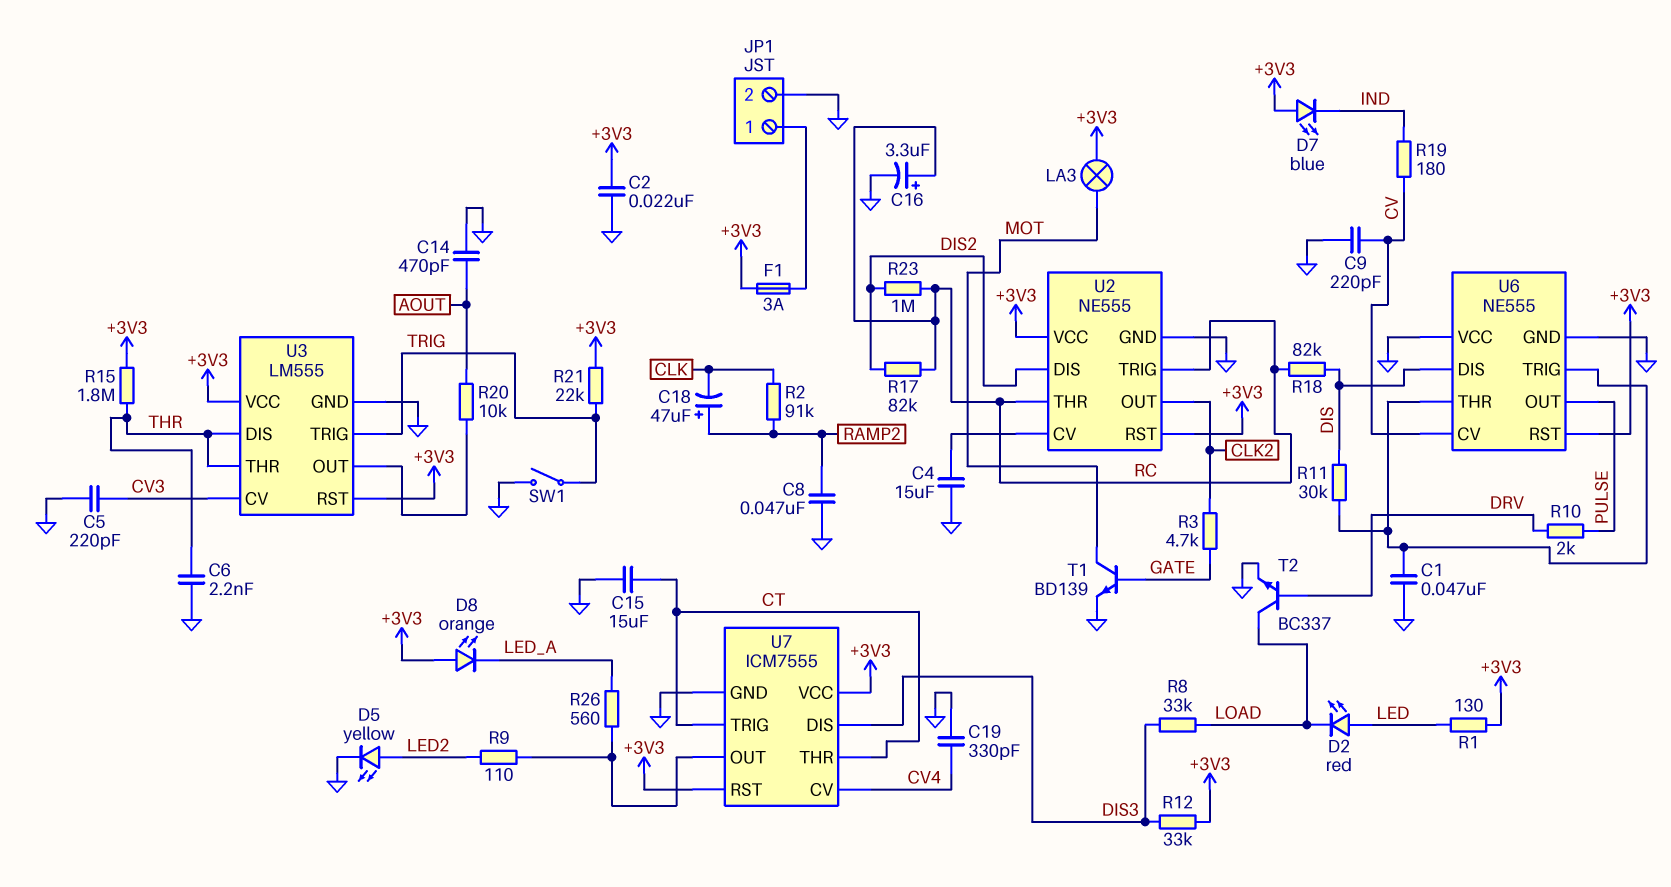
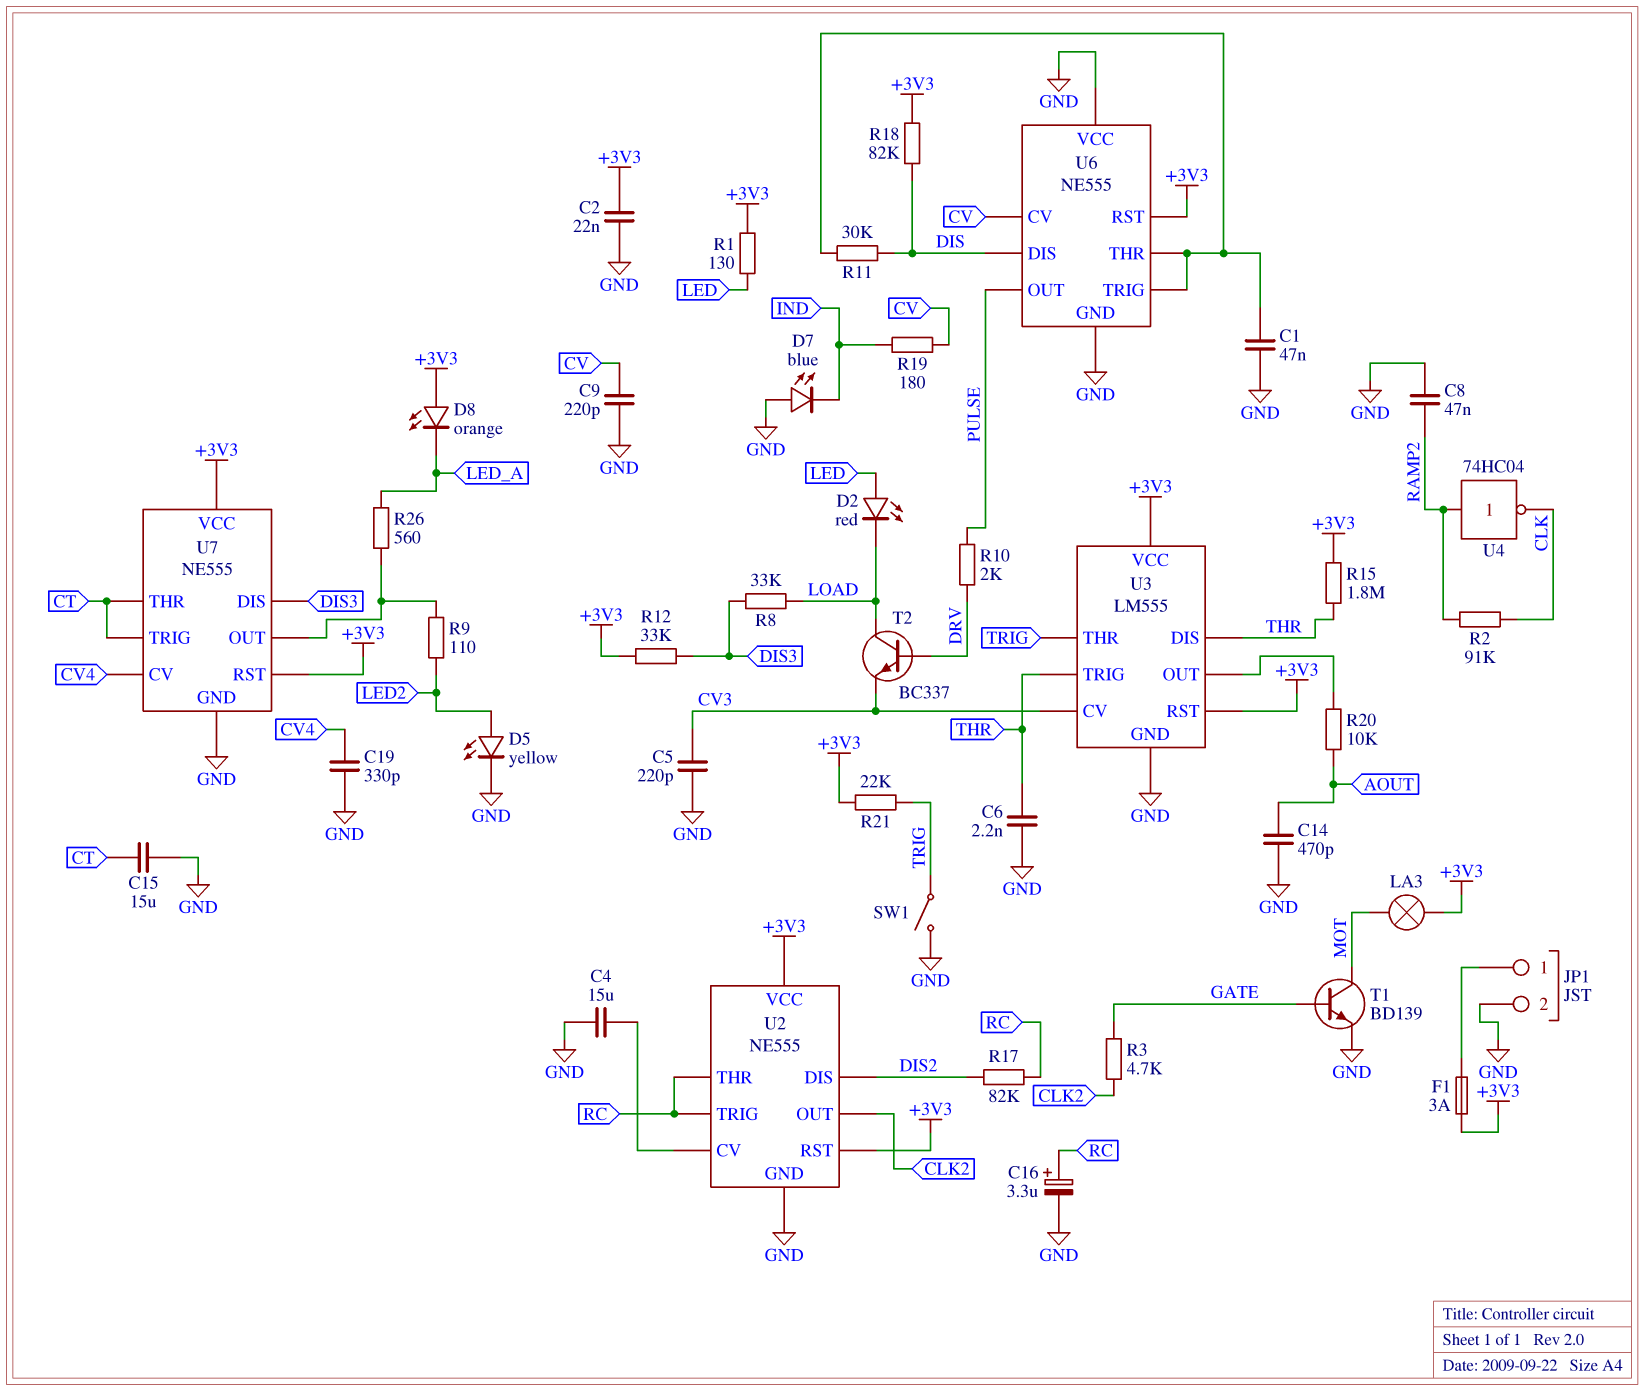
C18: 47uF (plus RAMP2, minus CLK) -> none
D7: LED blue (A +3V3, K IND) -> LED blue (A GND, K IND)
R18: 82k (DIS, RC) -> 82k (+3V3, DIS)
R23: 1M (DIS2, RC) -> none
T2: NPN BC337 (B DRV, C LOAD, E GND) -> NPN BC337 (B DRV, C LOAD, E CV3)
U3 pin THR: THR -> TRIG
U3 pin TRIG: TRIG -> THR
U4: none -> NOT 74HC04 (in RAMP2, out CLK)
U7: ICM7555 -> NE555

